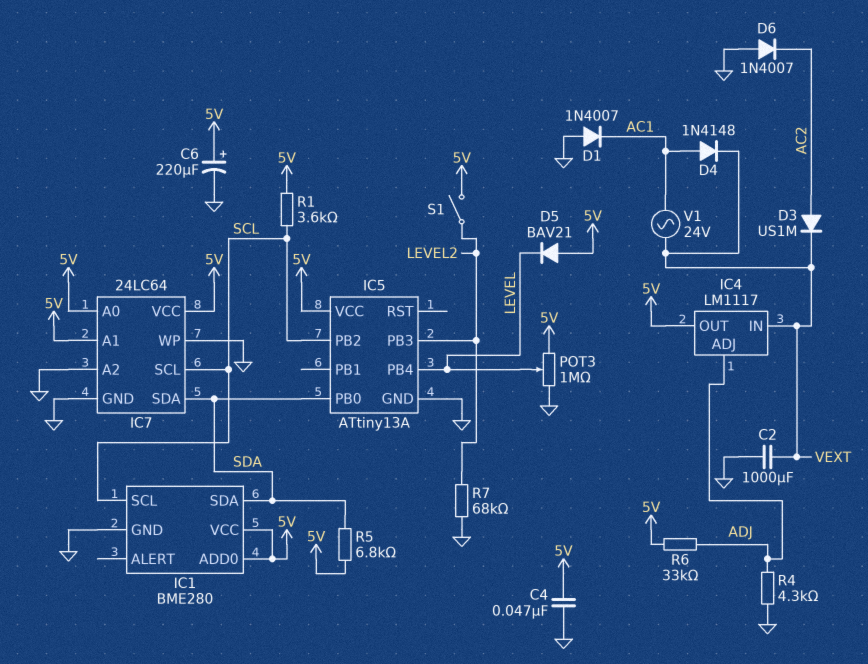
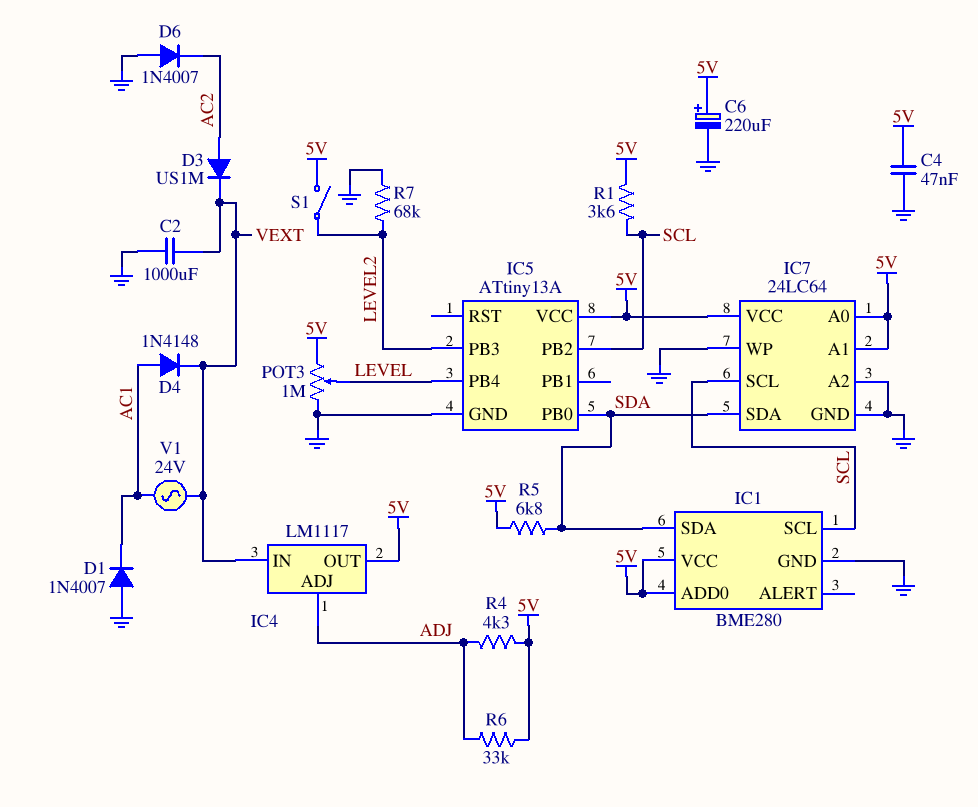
D5: diode BAV21 (A 5V, K LEVEL) -> none
R4: 4.3k (ADJ, GND) -> 4.3k (5V, ADJ)

